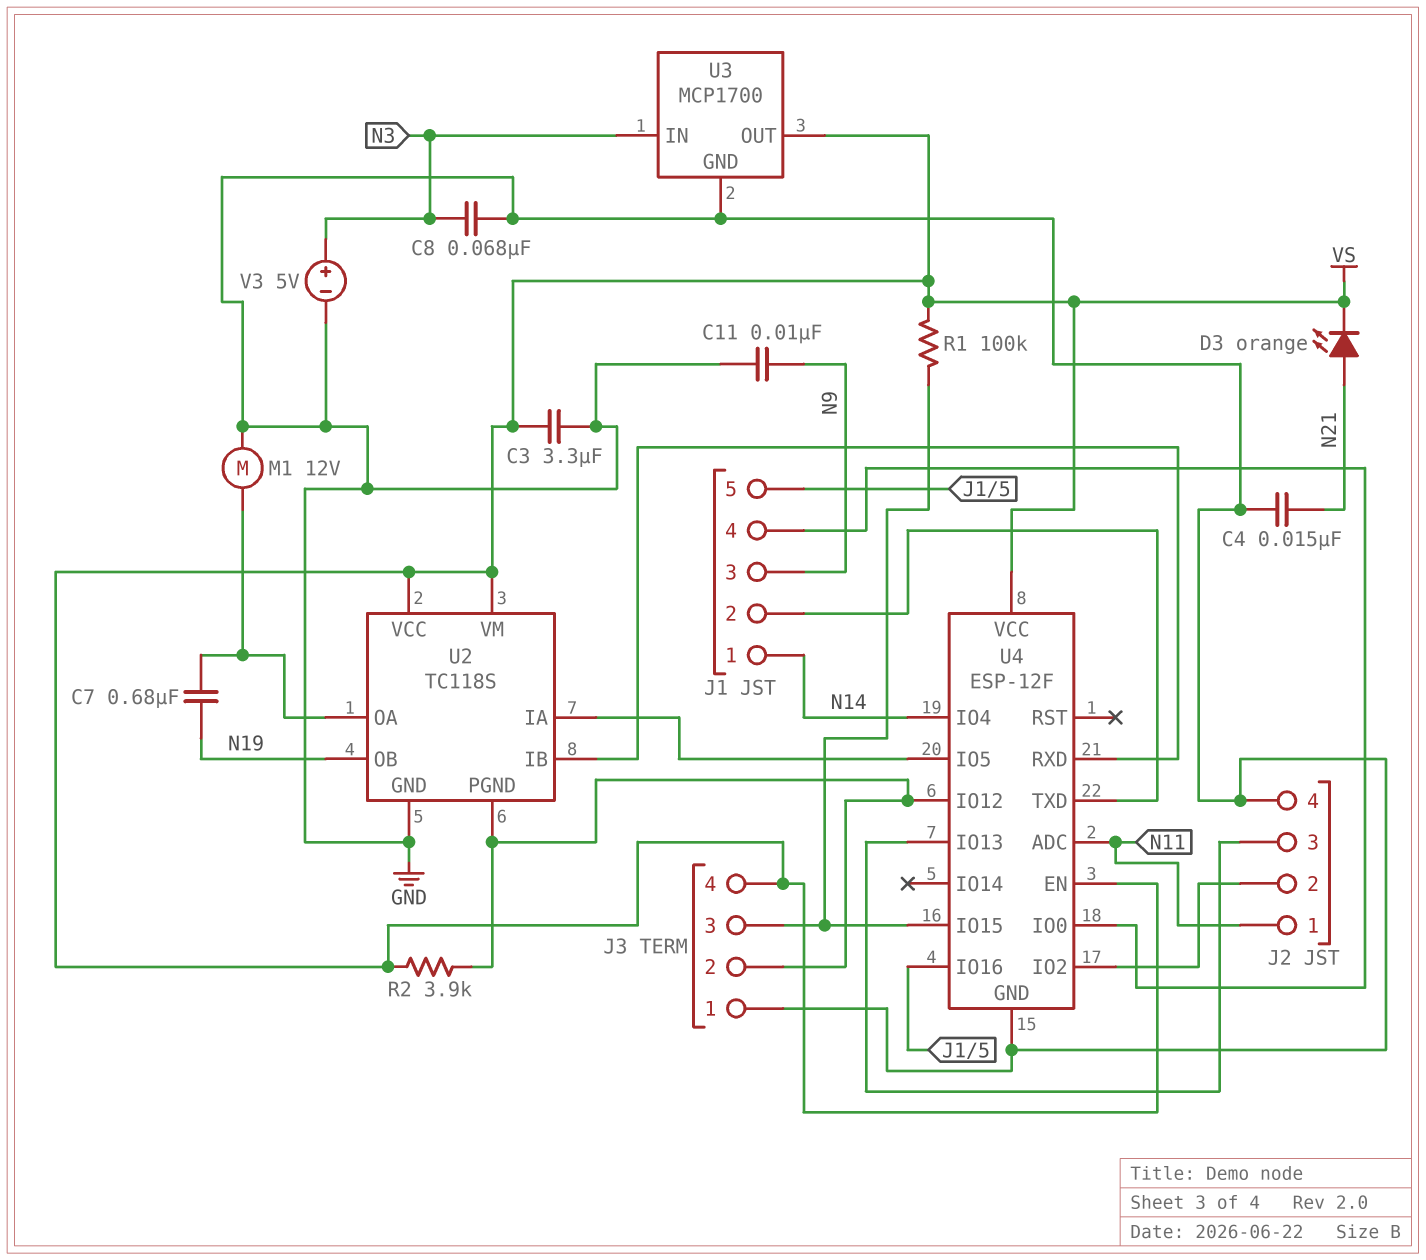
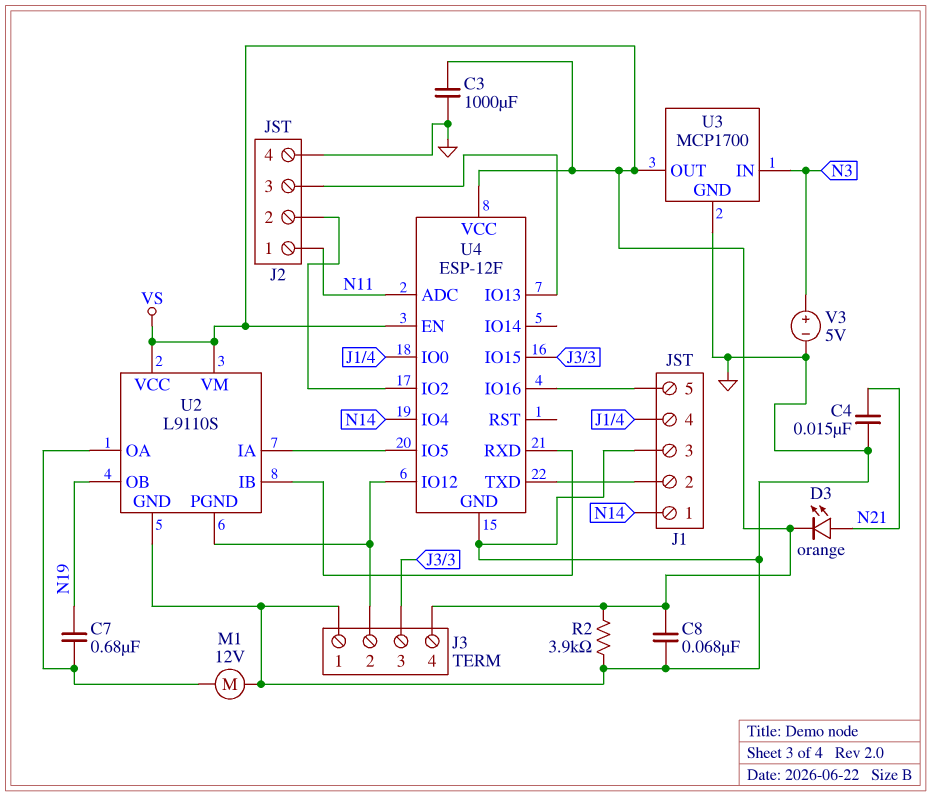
C3: 3.3uF (GND, VS) -> 1000uF (GND, VS)
C8: 68nF (GND, N3) -> 68nF (GND, VS)
C11: 10nF (GND, N9) -> none
J1 pin 3: N9 -> GND
R1: 100k (J3/3, VS) -> none
R2: 3.9k (J3/2, VS) -> 3.9k (GND, VS)
U2: TC118S -> L9110S

